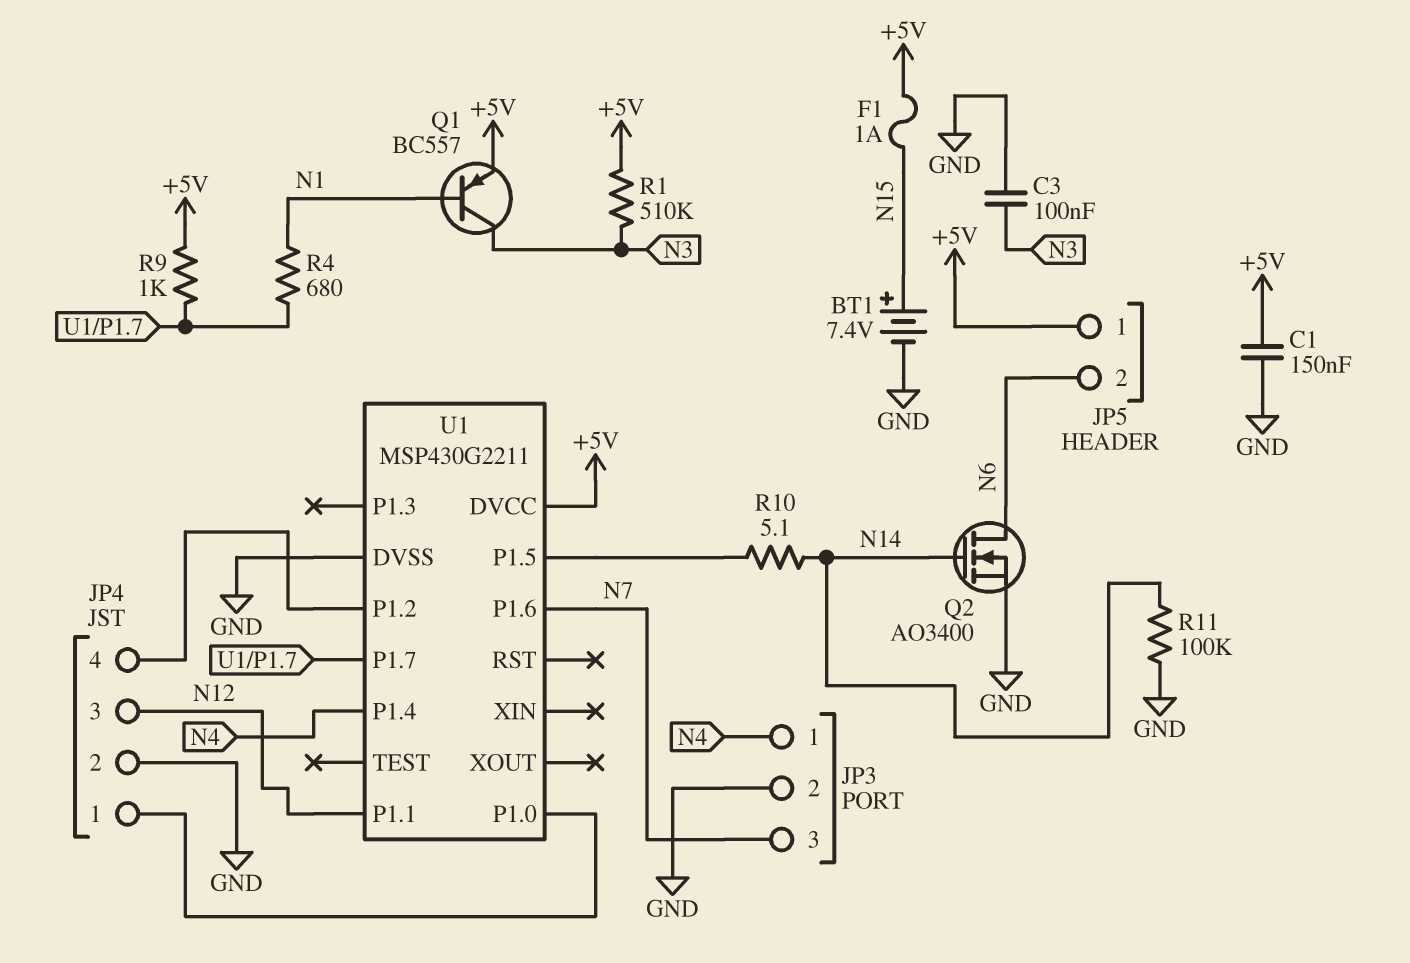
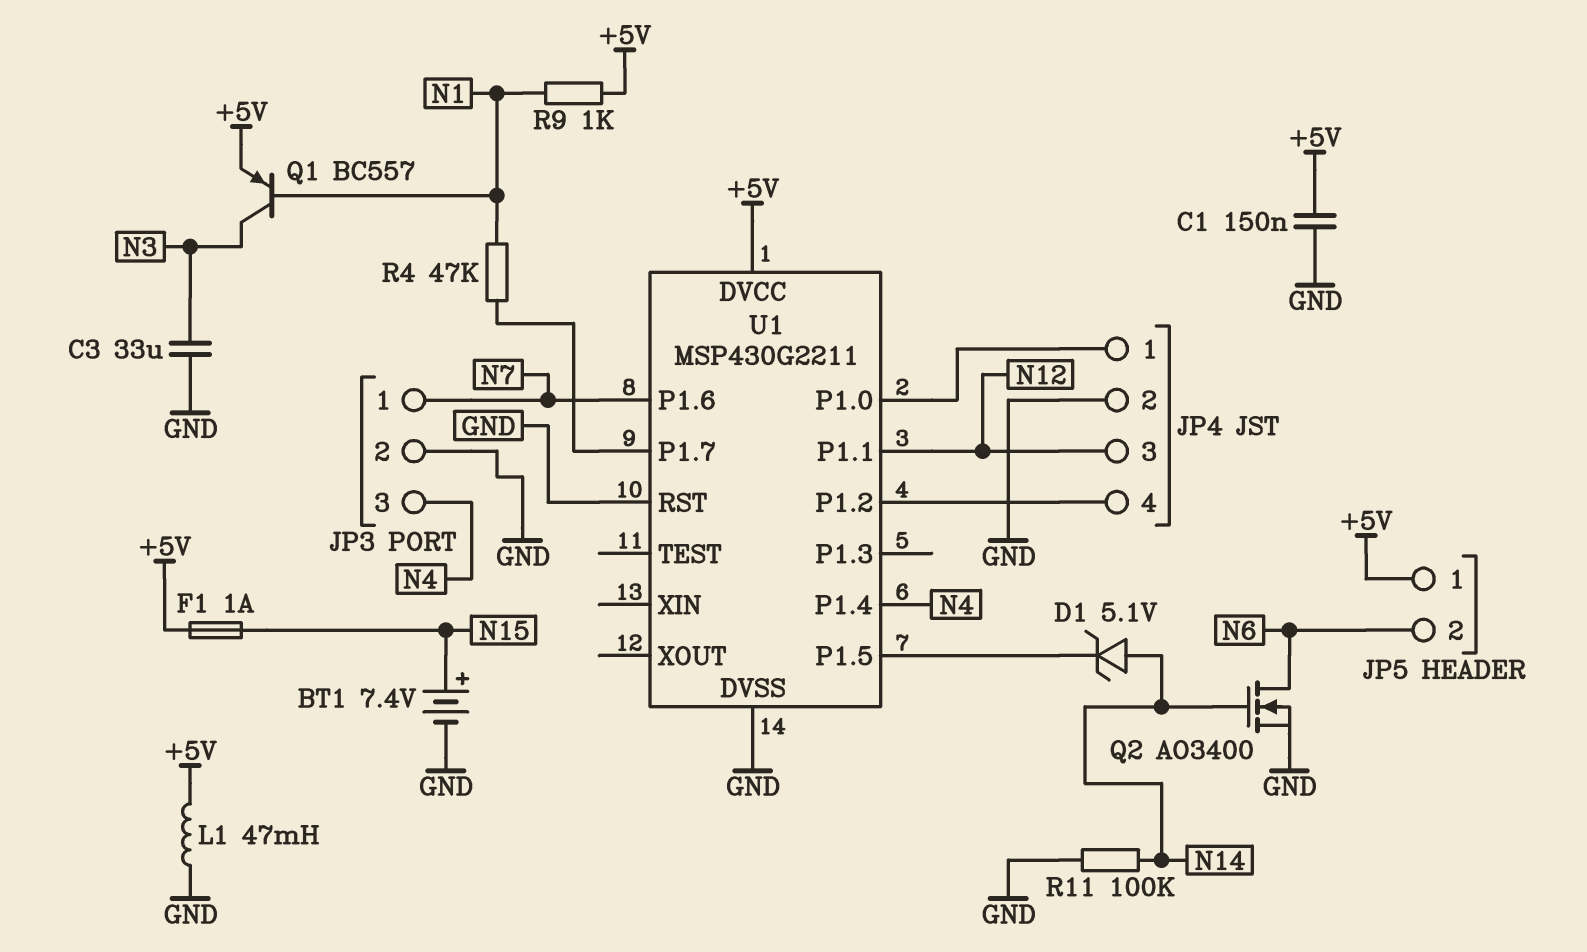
C3: 100nF (GND, N3) -> 33uF (GND, N3)
D1: none -> zener 5.1V (A N14, K U1/P1.5)
JP3 pin 1: N4 -> N7
JP3 pin 3: N7 -> N4
L1: none -> 47mH (+5V, GND)
R1: 510k (+5V, N3) -> none
R4: 680 (N1, U1/P1.7) -> 47k (N1, U1/P1.7)
R9: 1k (+5V, U1/P1.7) -> 1k (+5V, N1)
R10: 5.1 (N14, U1/P1.5) -> none
U1 pin RST: none -> GND

